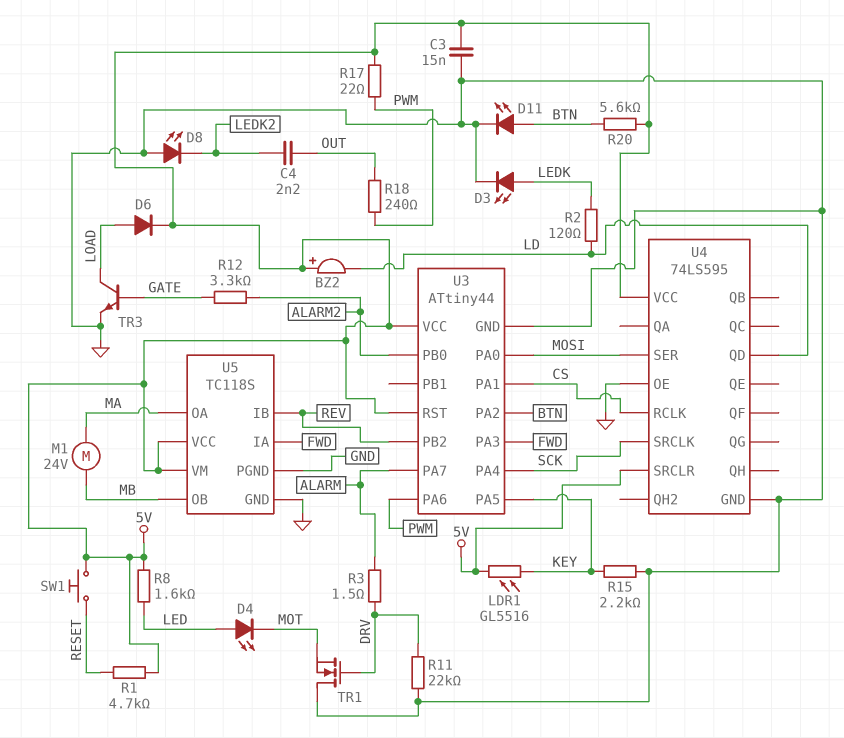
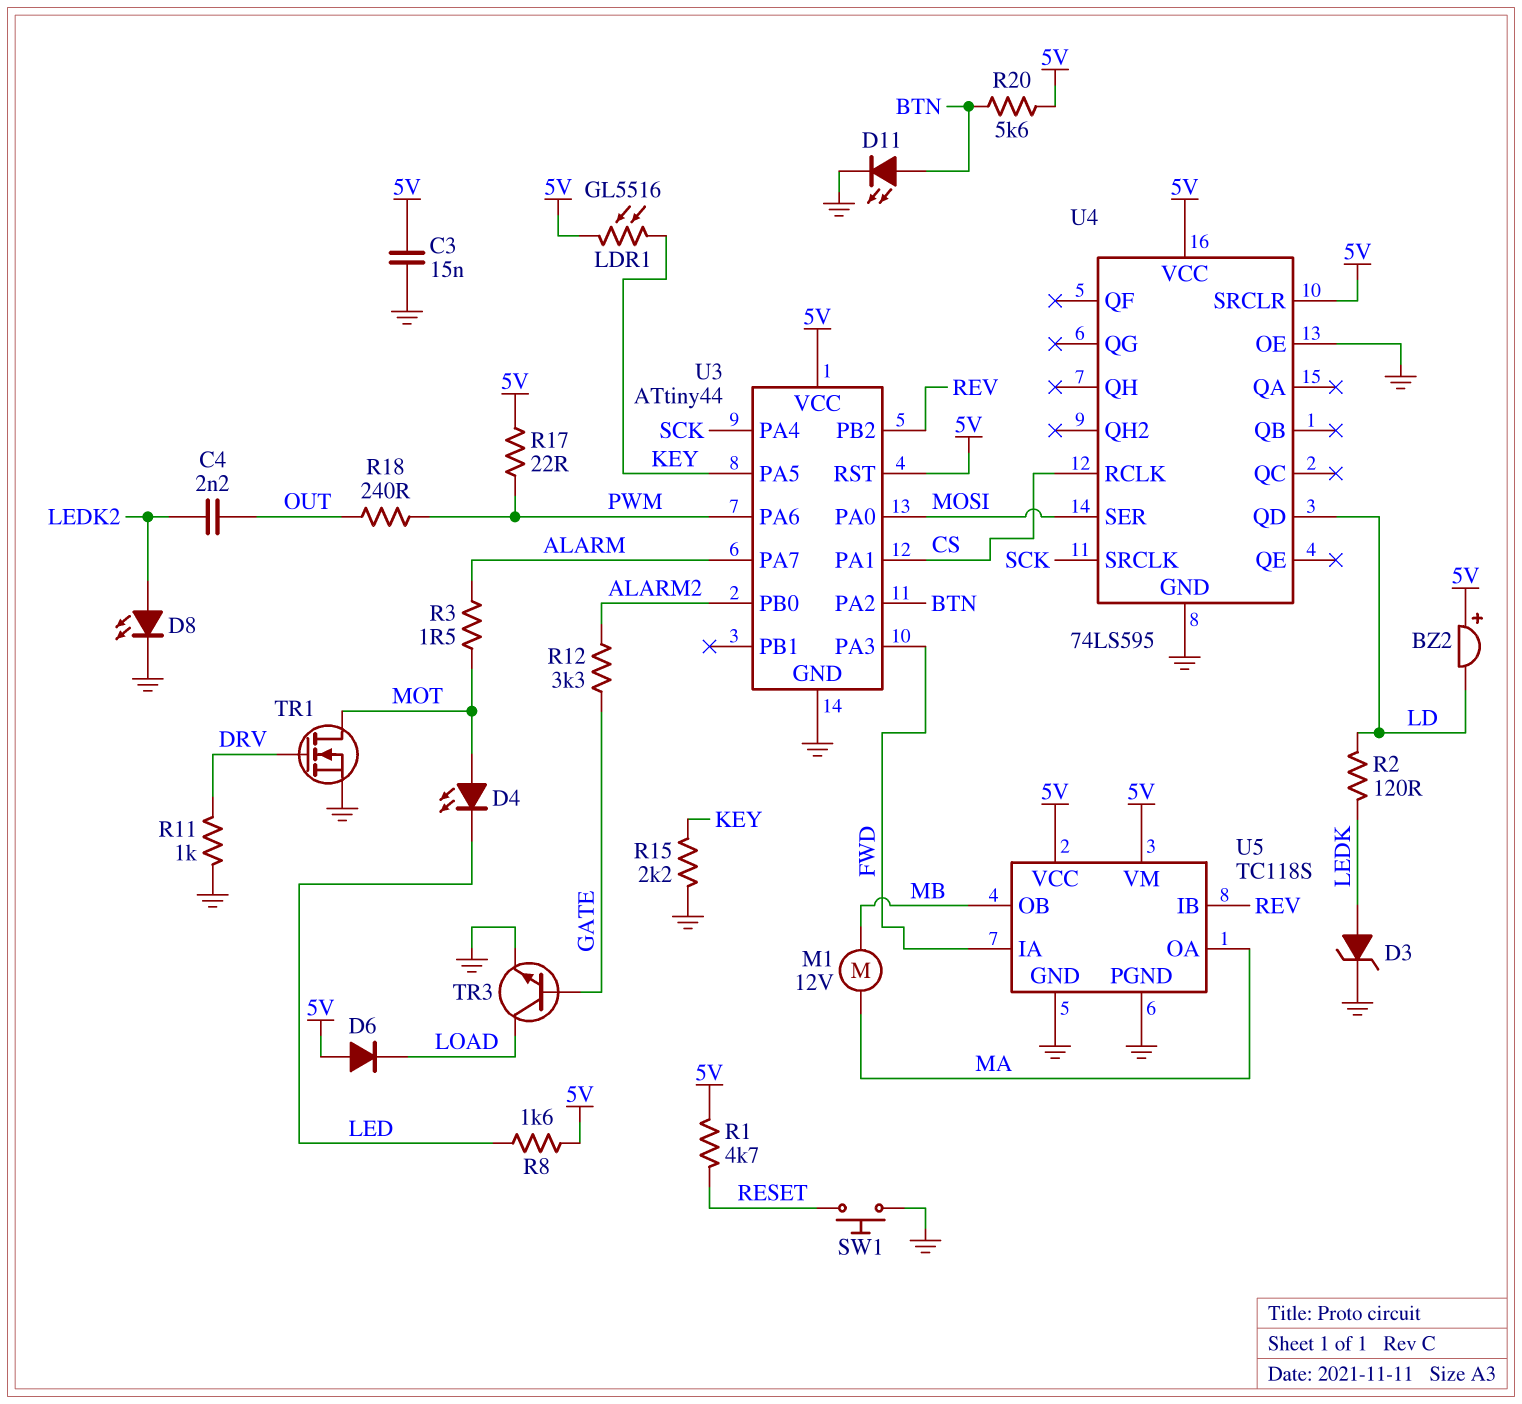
D3: LED (A LEDK, K GND) -> zener (A LEDK, K GND)
D4: LED (A LED, K MOT) -> LED (A MOT, K LED)
D6: diode (A LOAD, K 5V) -> diode (A 5V, K LOAD)
D8: LED (A GND, K LEDK2) -> LED (A LEDK2, K GND)
M1: motor 24V (MA, MB) -> motor 12V (MA, MB)
R3: 1.5 (ALARM, DRV) -> 1.5 (ALARM, MOT)
R11: 22k (DRV, GND) -> 1k (DRV, GND)
SW1: button (5V, RESET) -> button (GND, RESET)
TR1: NMOS (G DRV, D GND, S MOT) -> NMOS (G DRV, D MOT, S GND)

